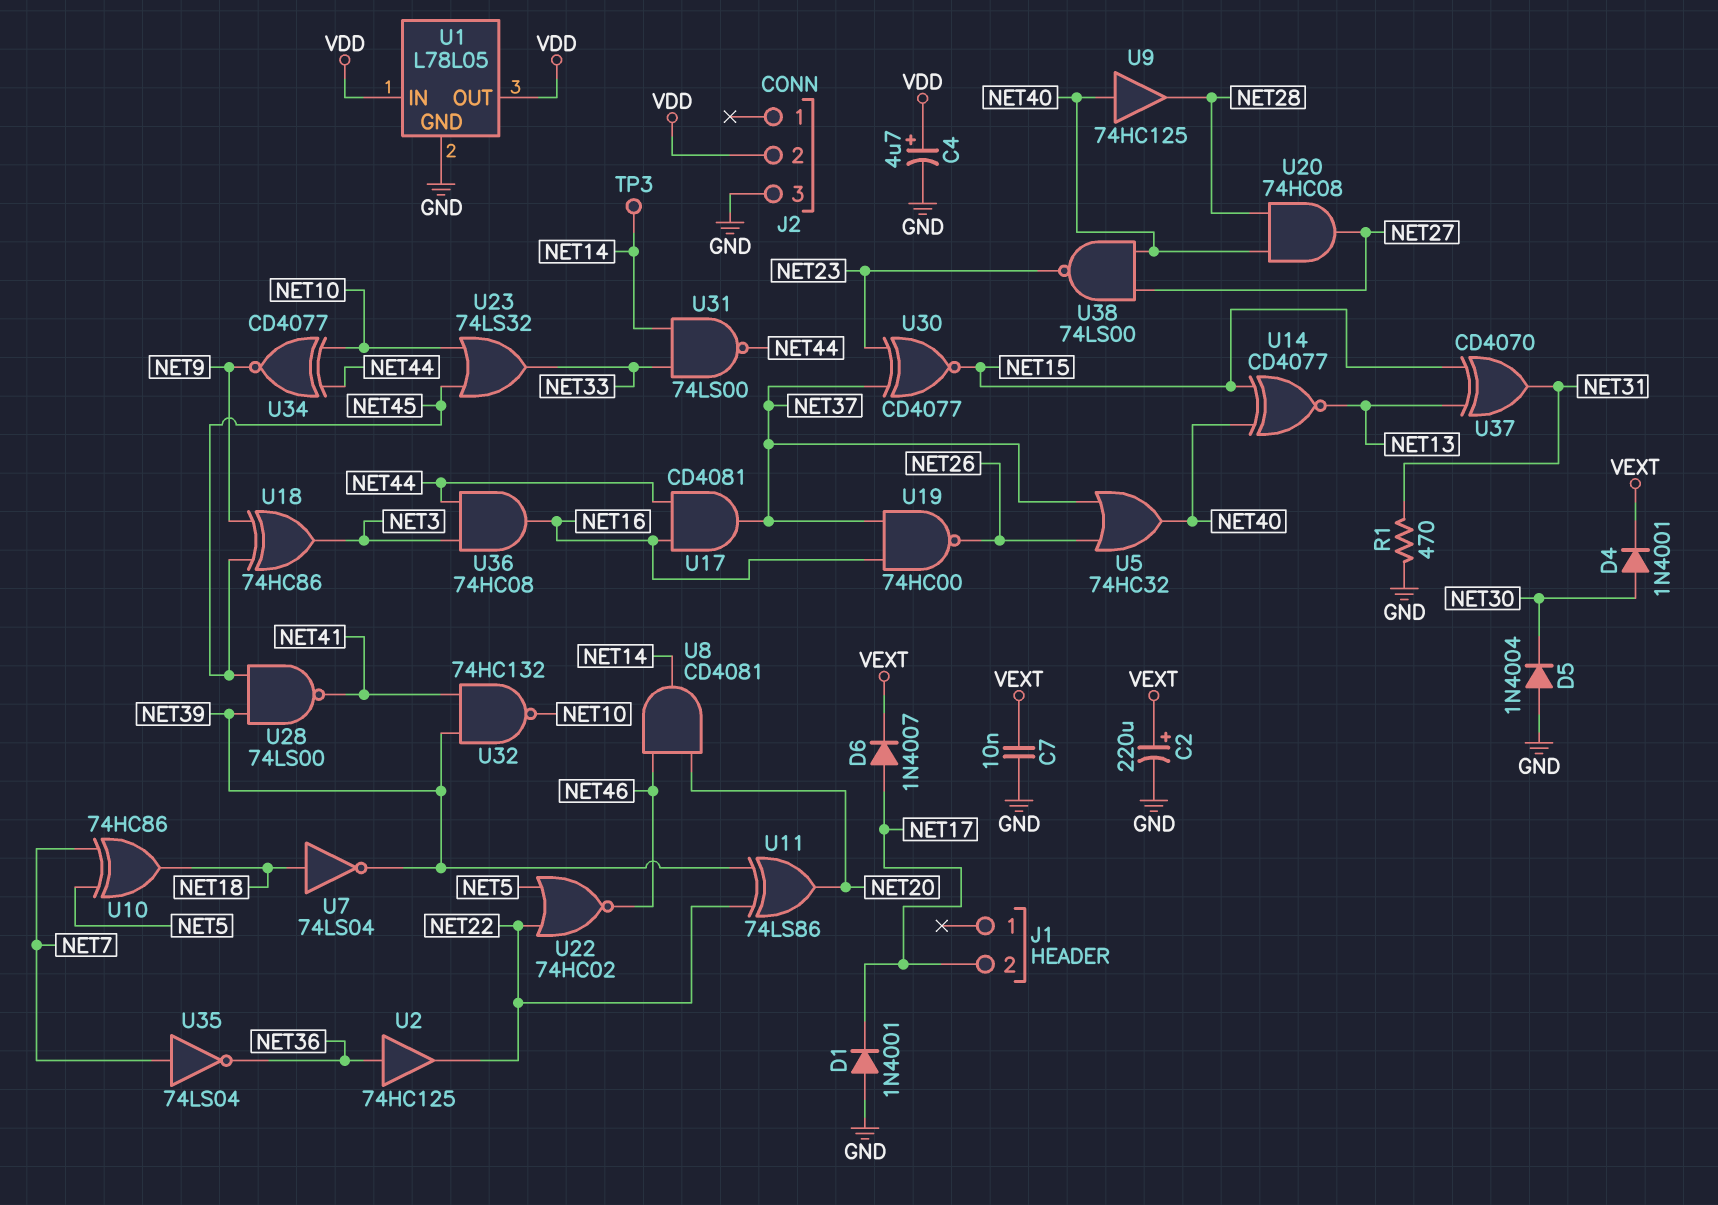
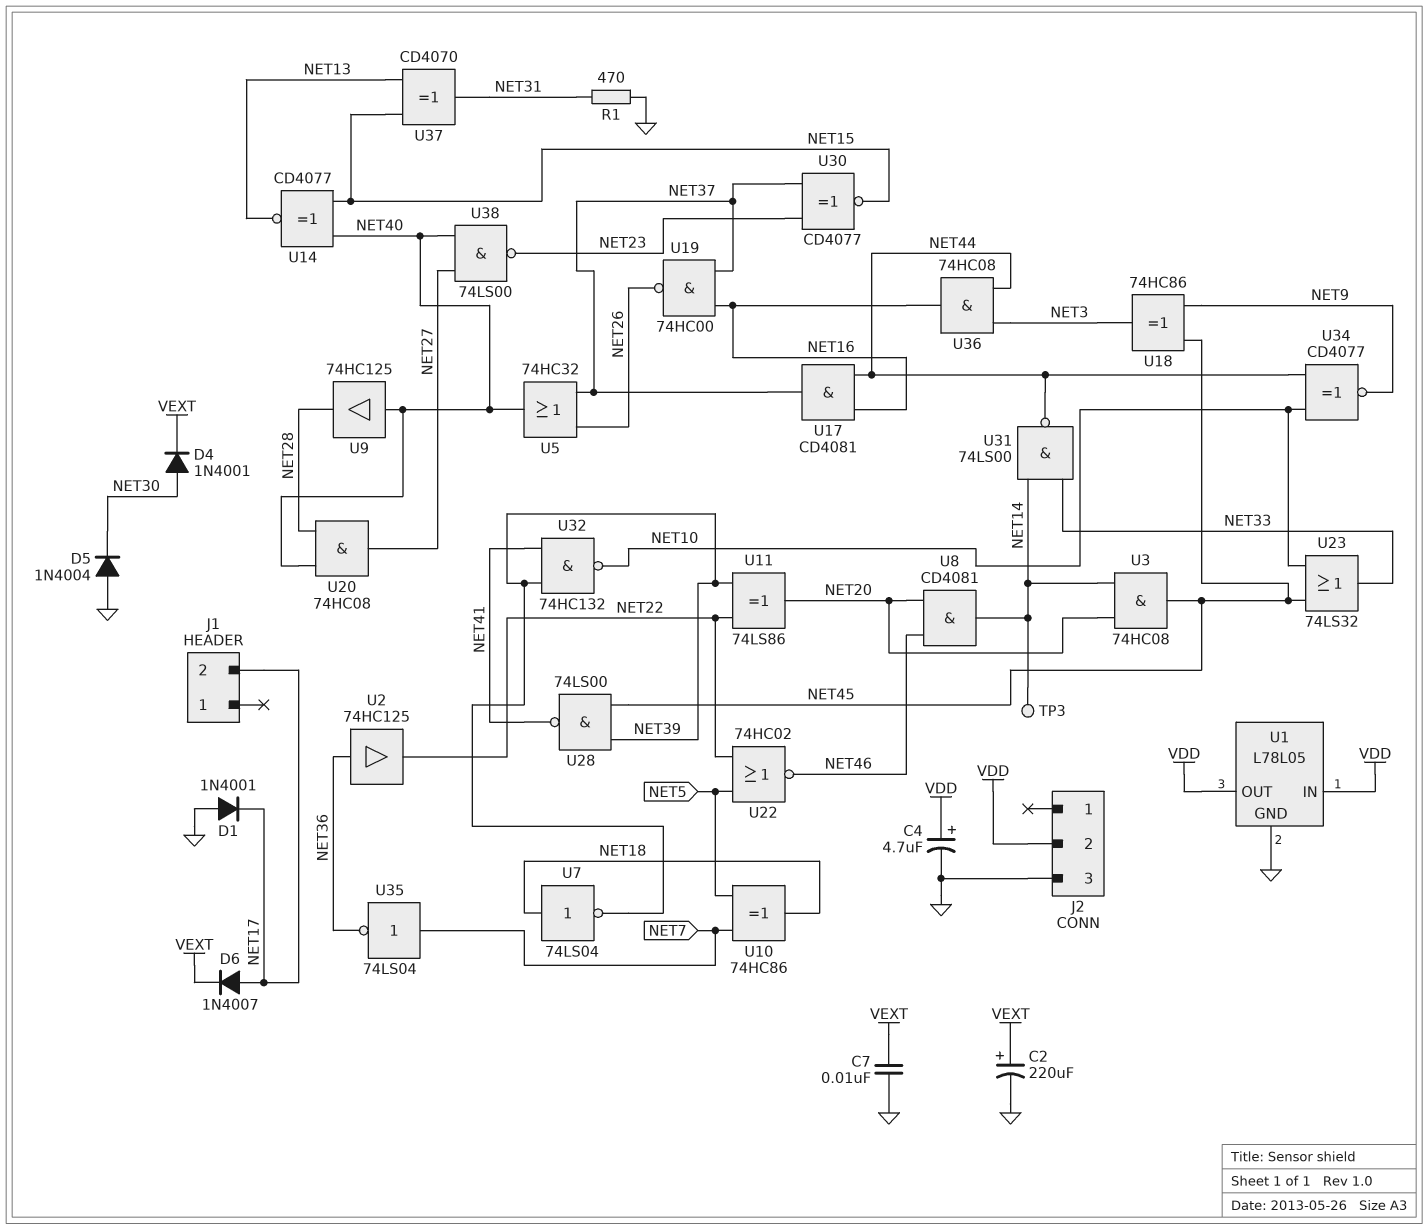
U3: none -> AND 74HC08 (in NET14, in NET20, out NET45)

